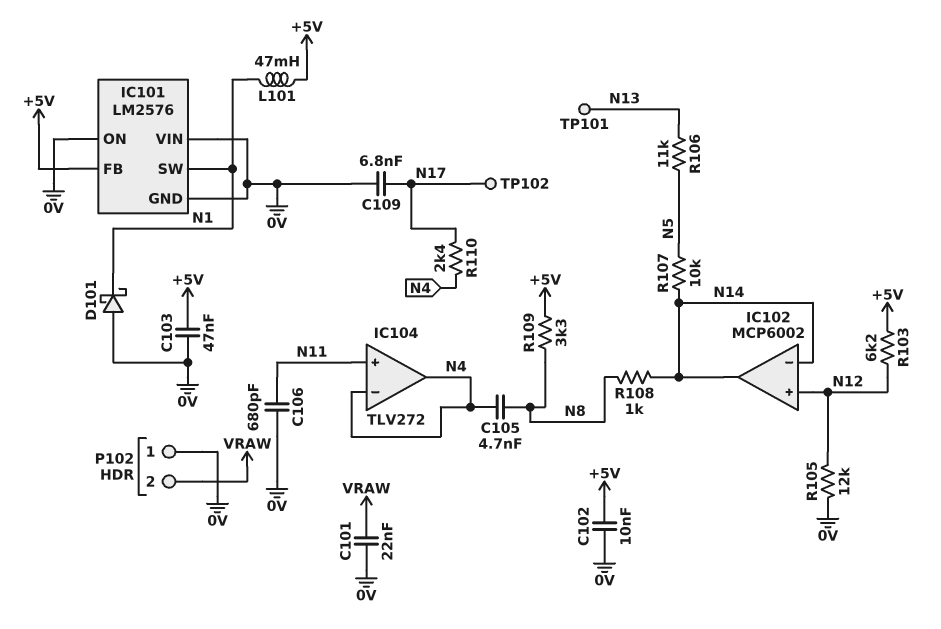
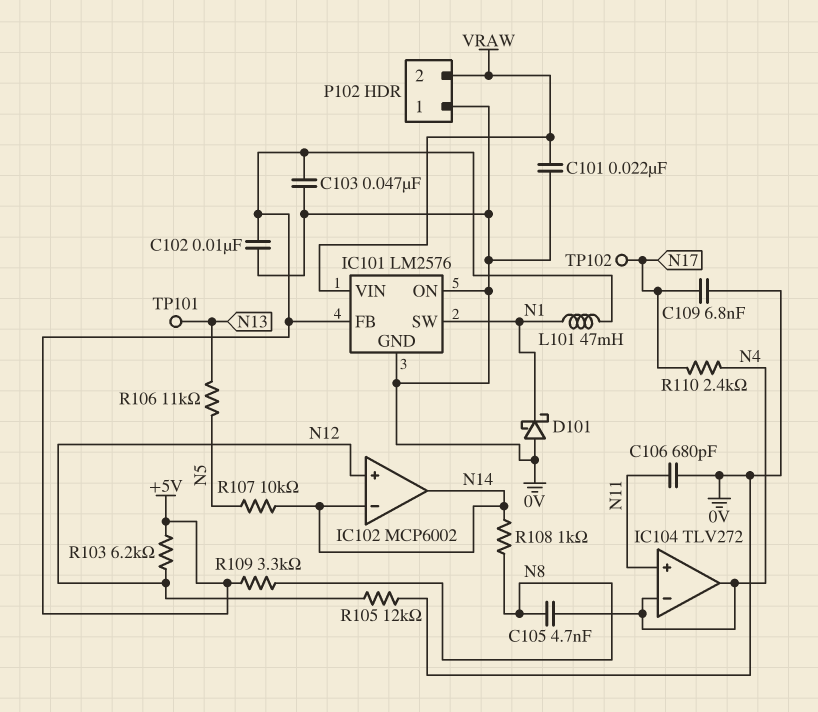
IC101 pin VIN: 0V -> VRAW

